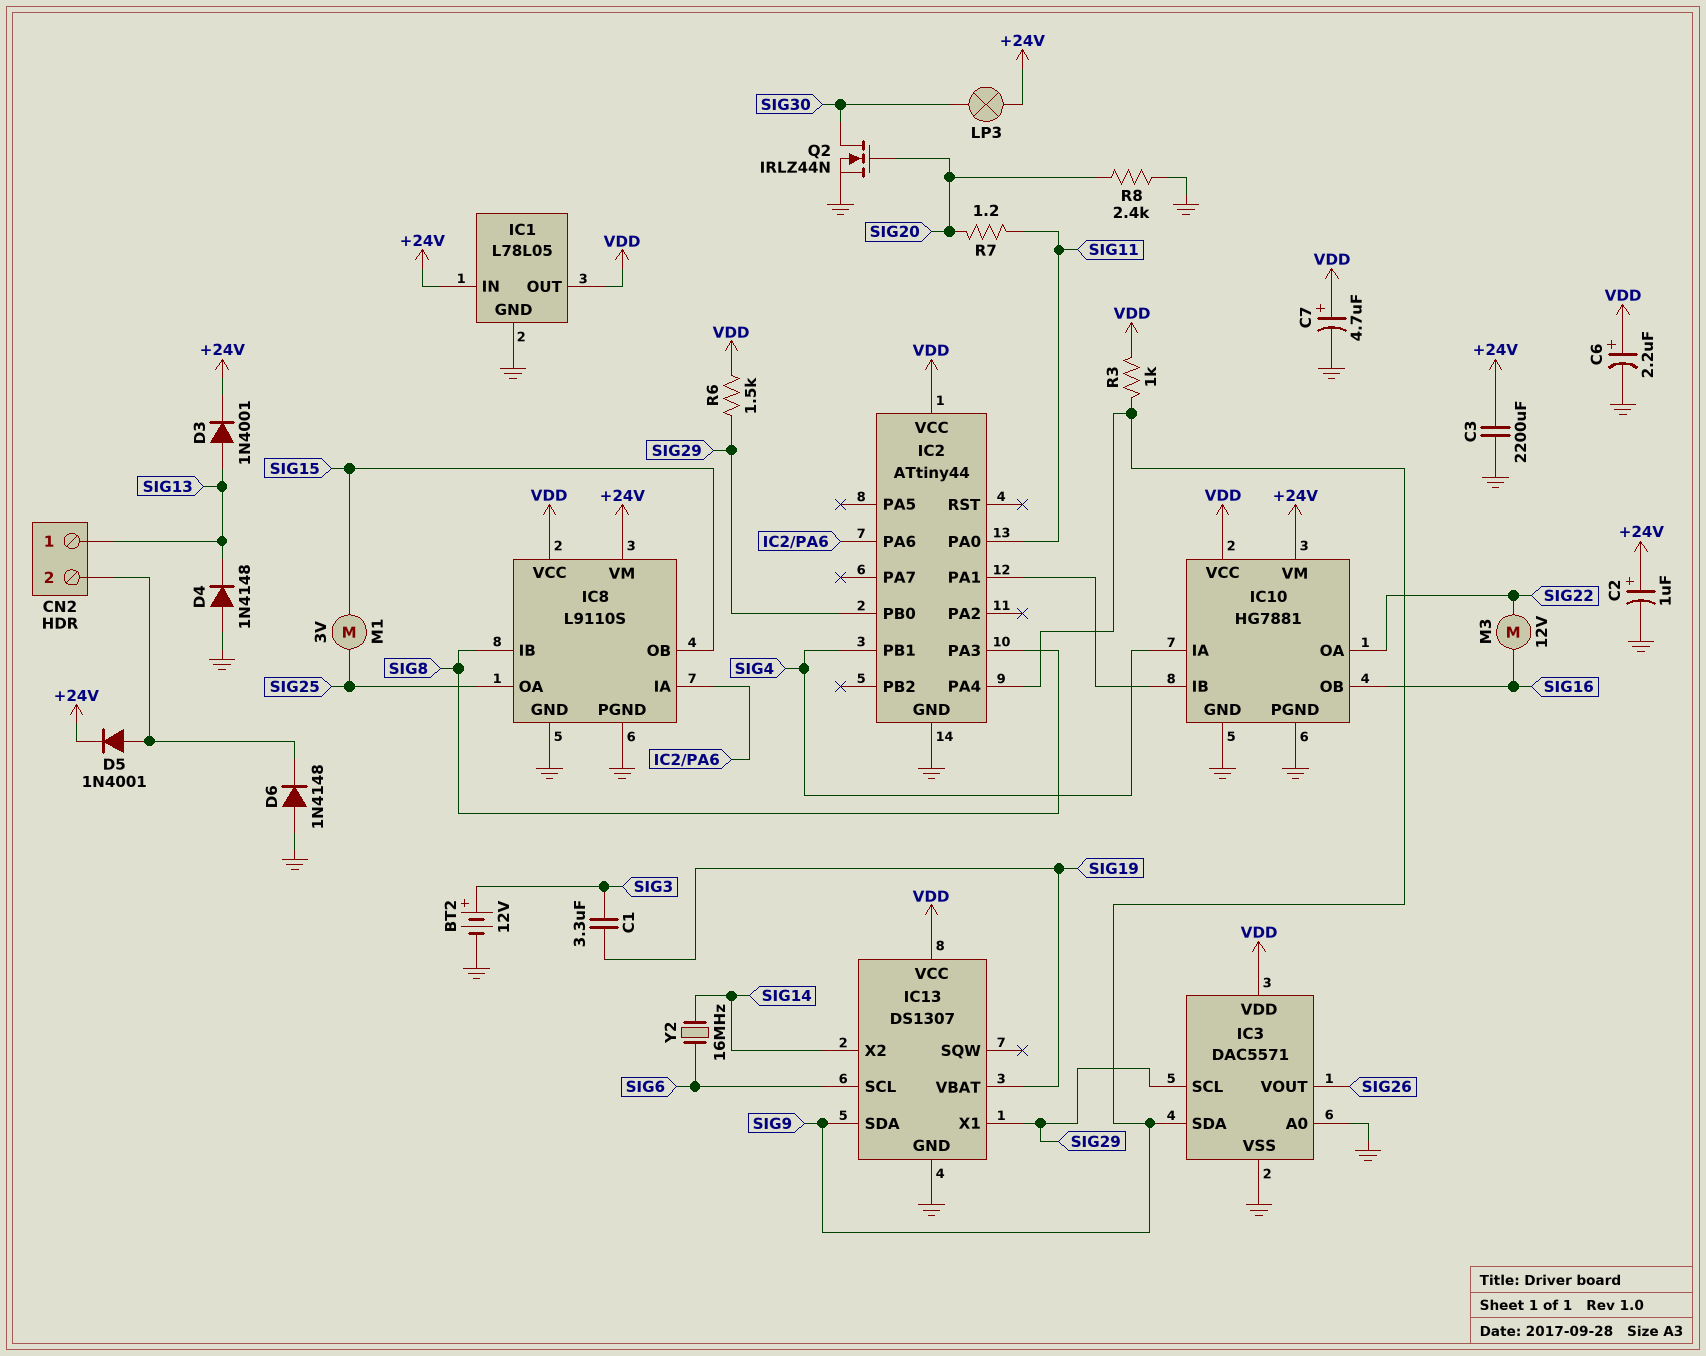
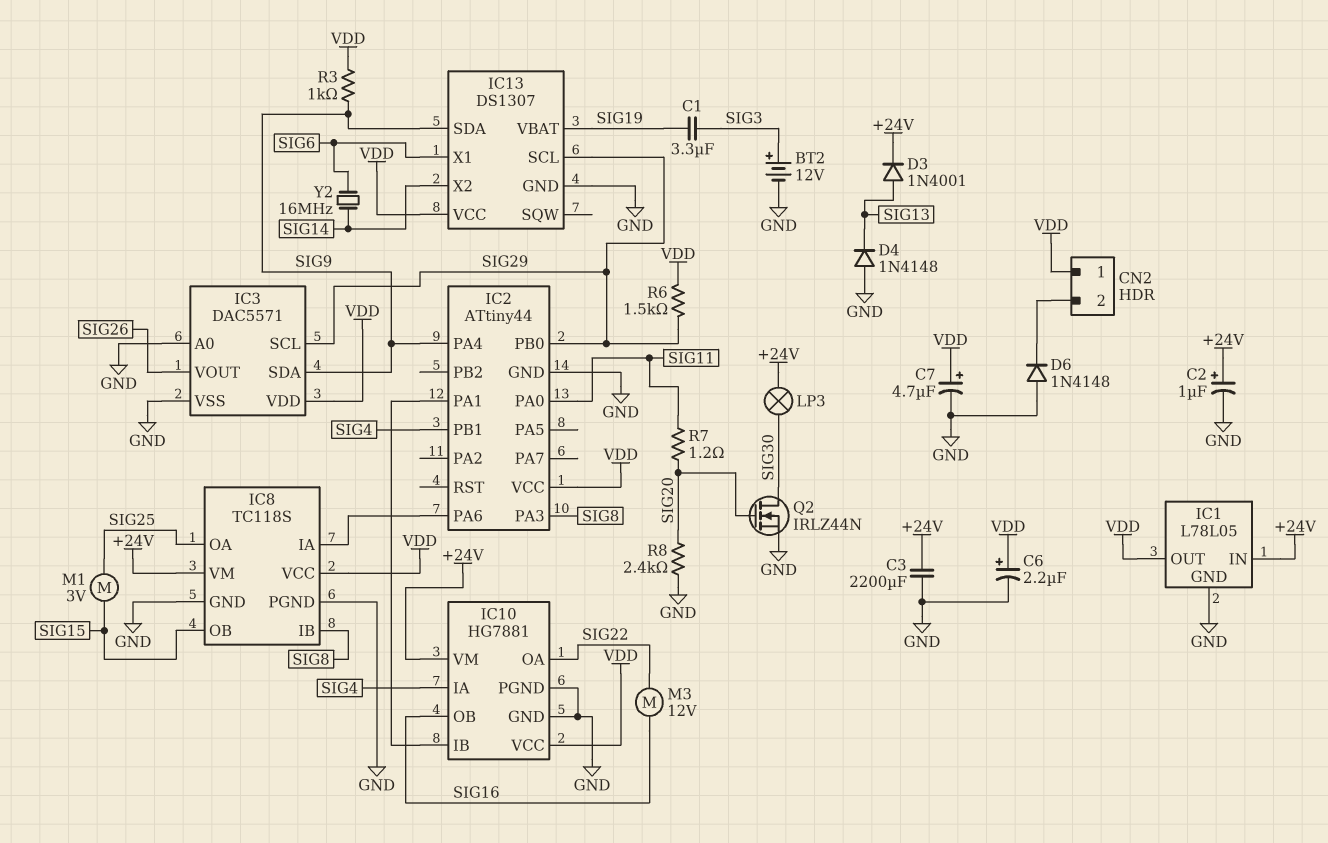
CN2 pin 1: SIG13 -> VDD
D5: diode 1N4001 (A CN2/2, K +24V) -> none
IC8: L9110S -> TC118S
IC13 pin SCL: SIG6 -> SIG29
IC13 pin X1: SIG29 -> SIG6

